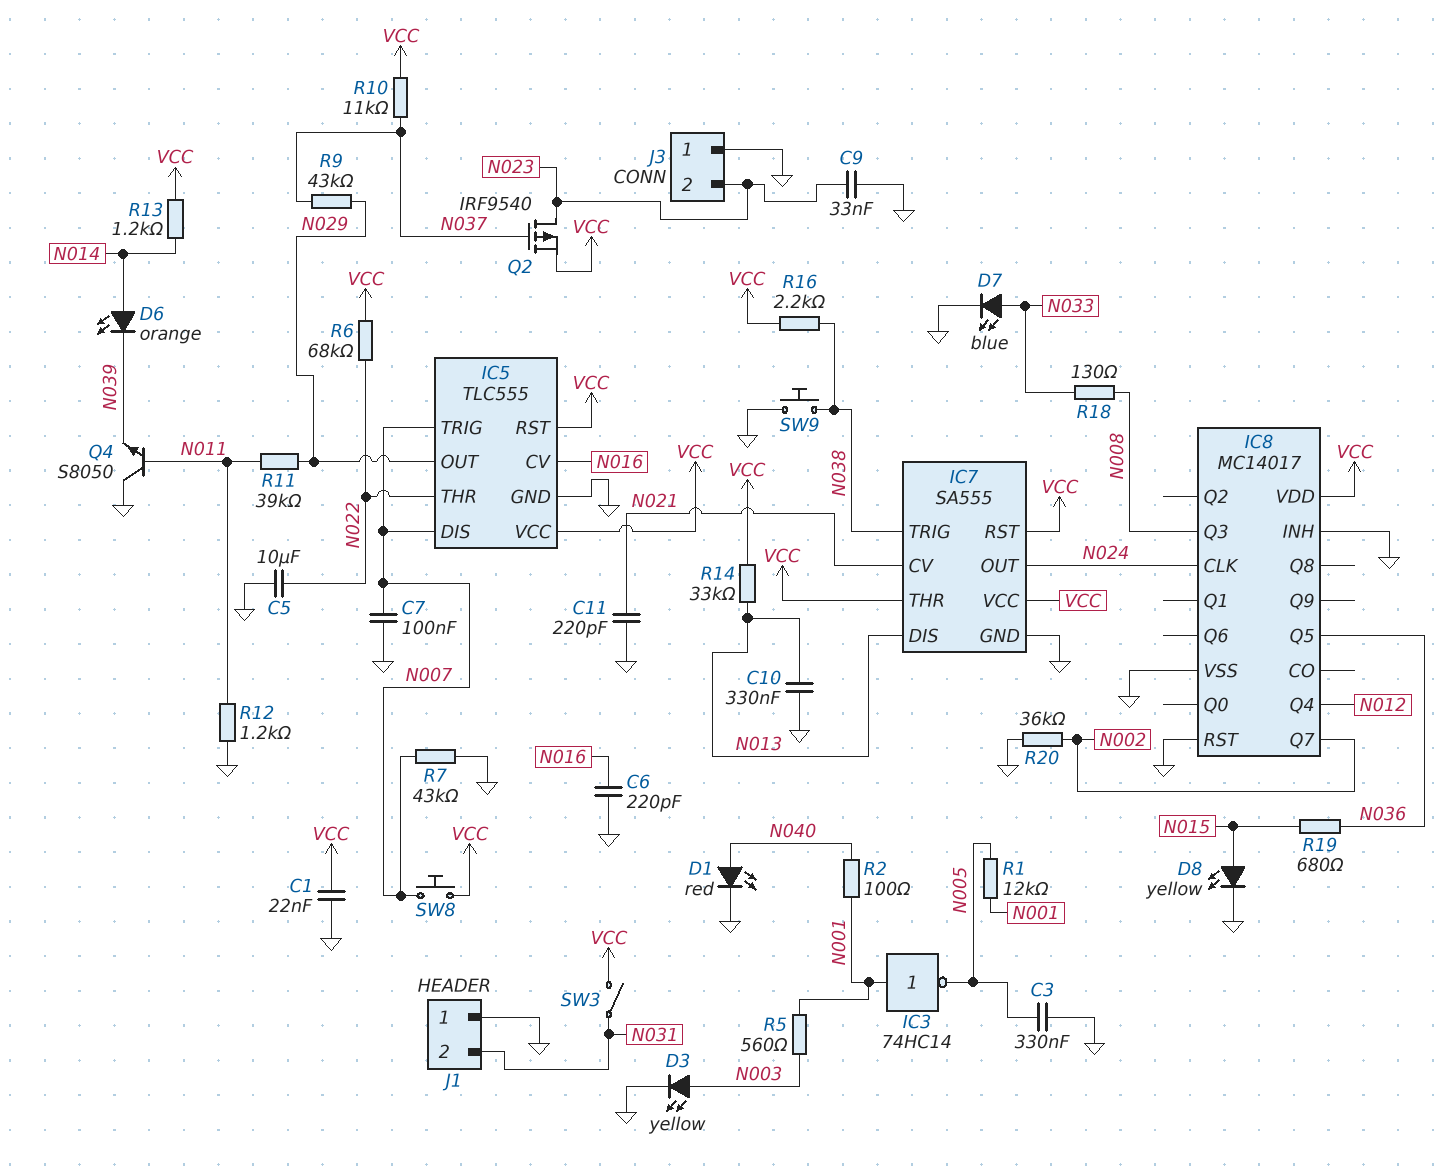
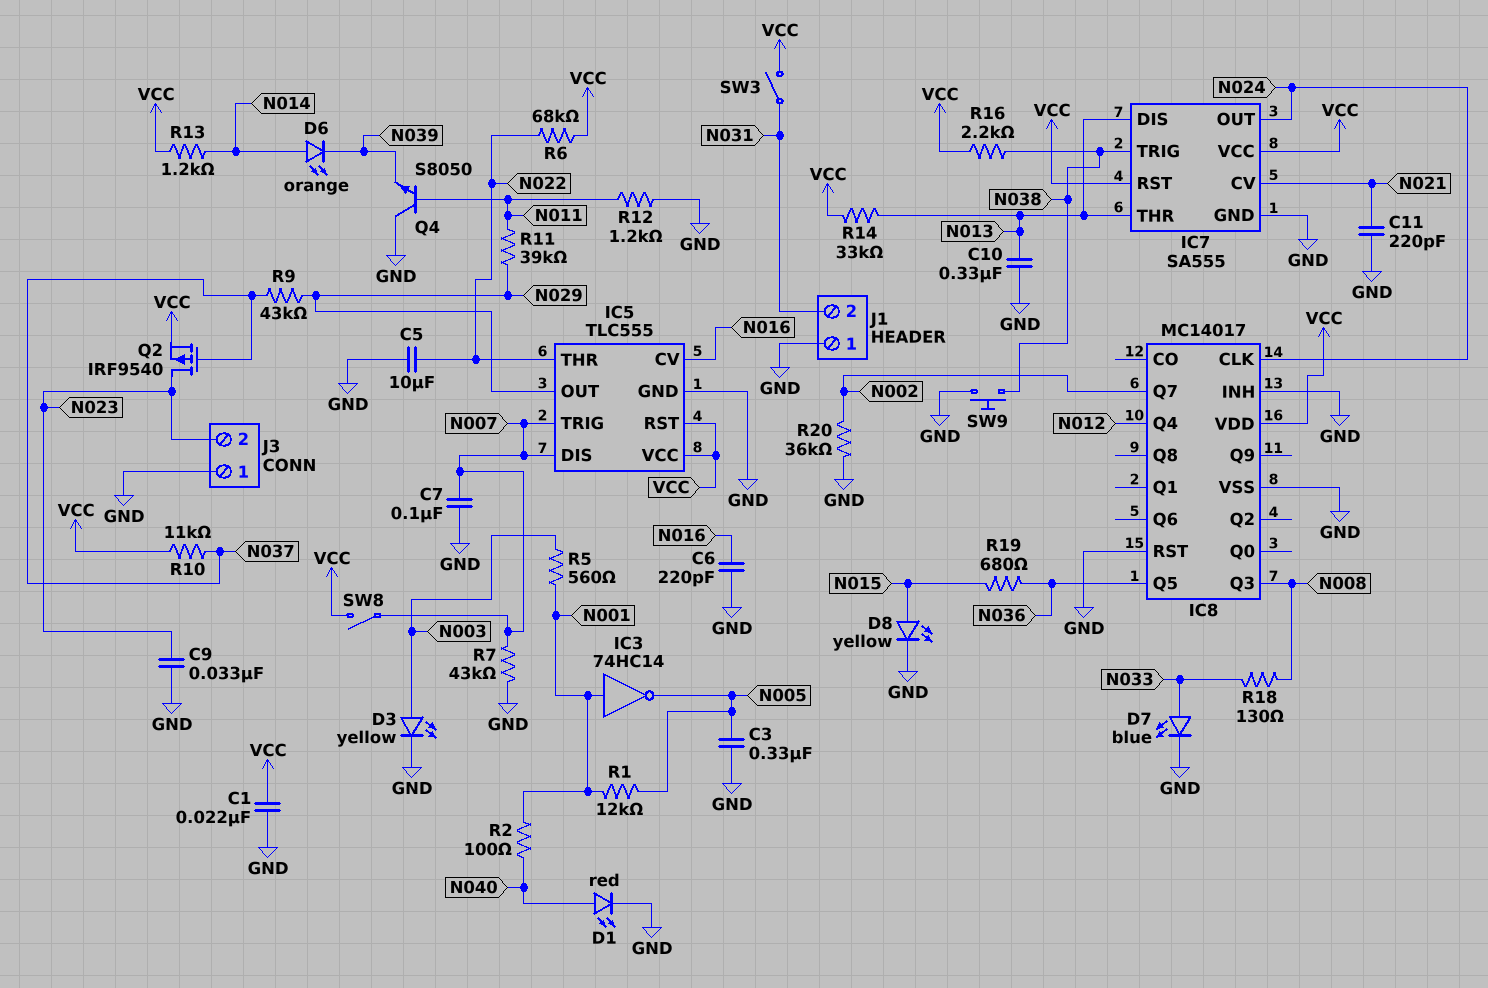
IC7 pin THR: VCC -> N013
SW8: button (N007, VCC) -> switch (N007, VCC)

